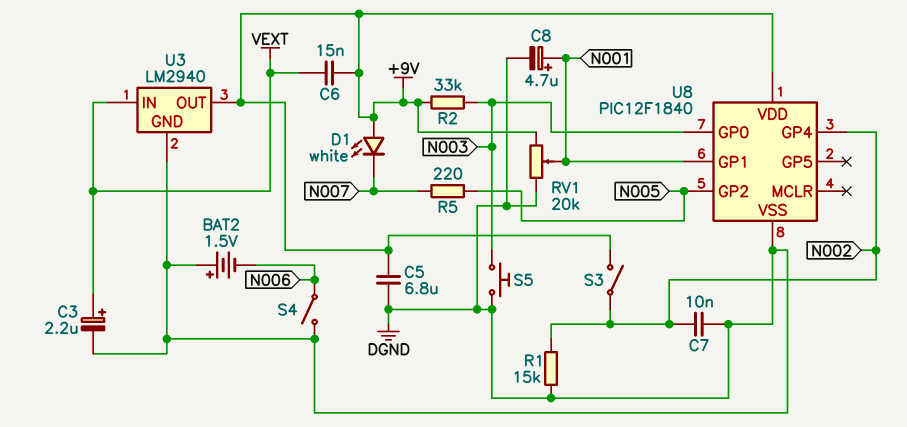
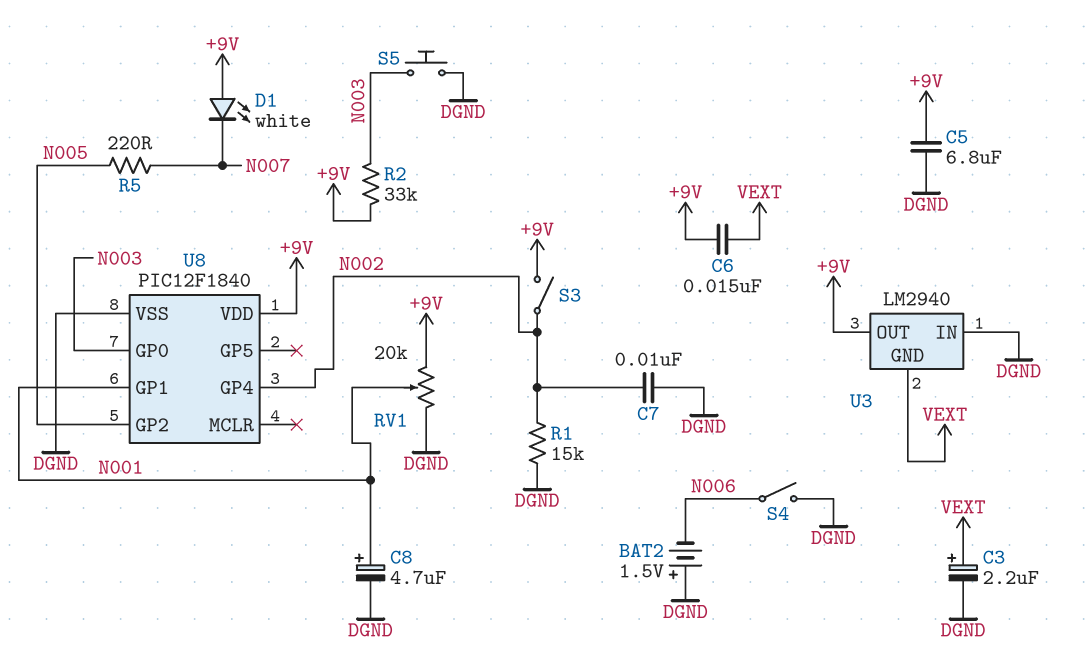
U3 pin GND: DGND -> VEXT
U3 pin IN: VEXT -> DGND

